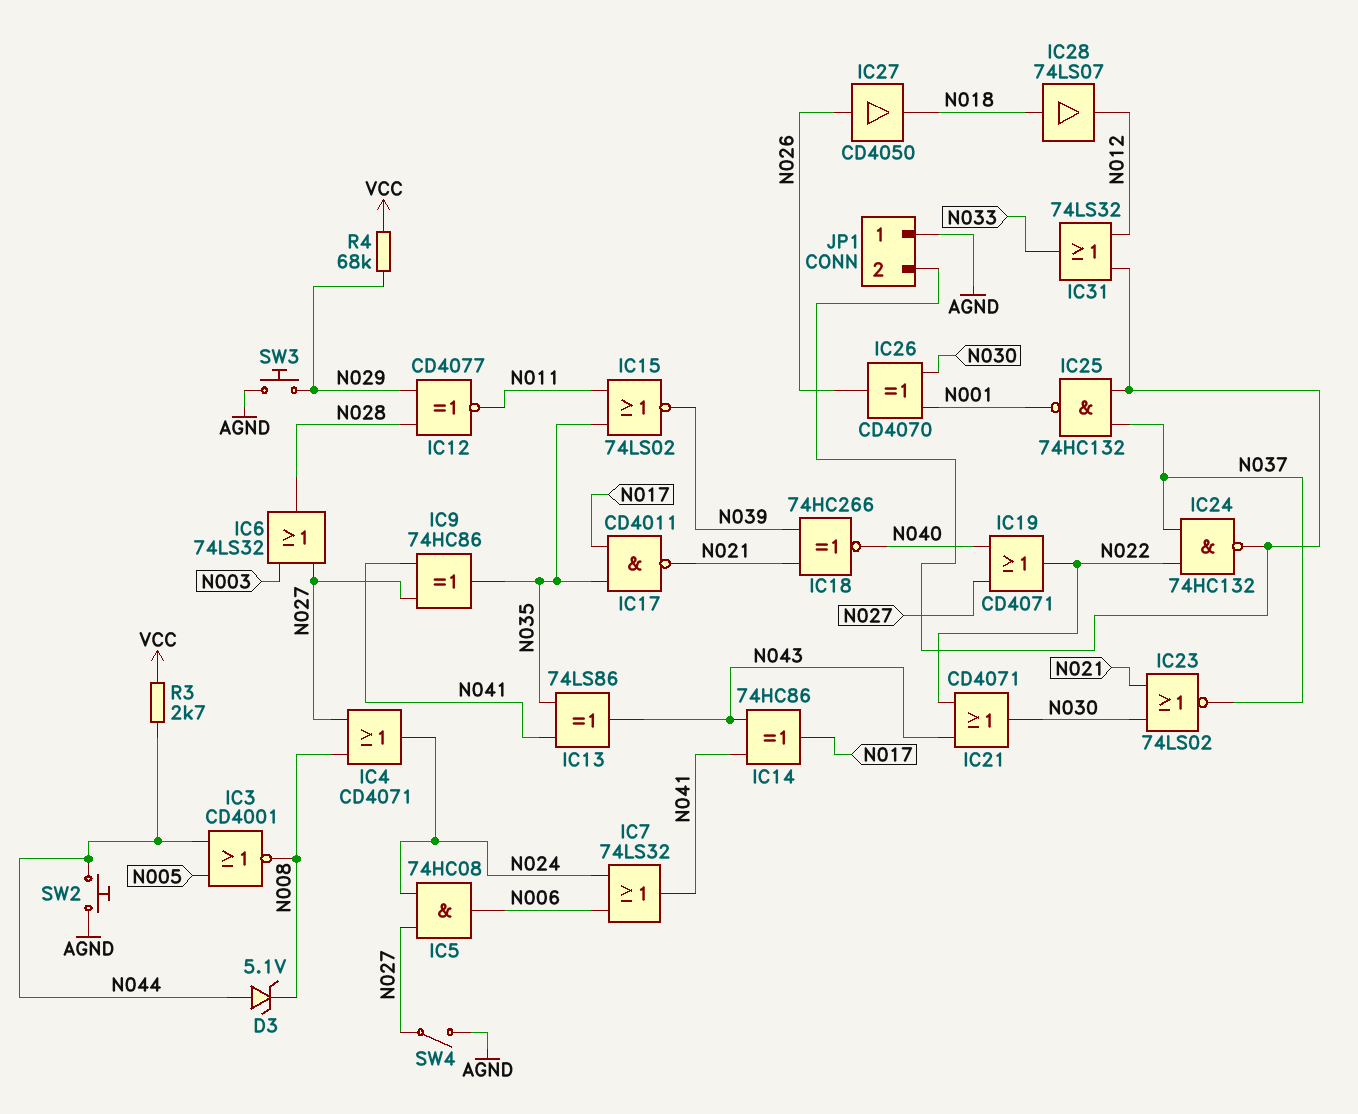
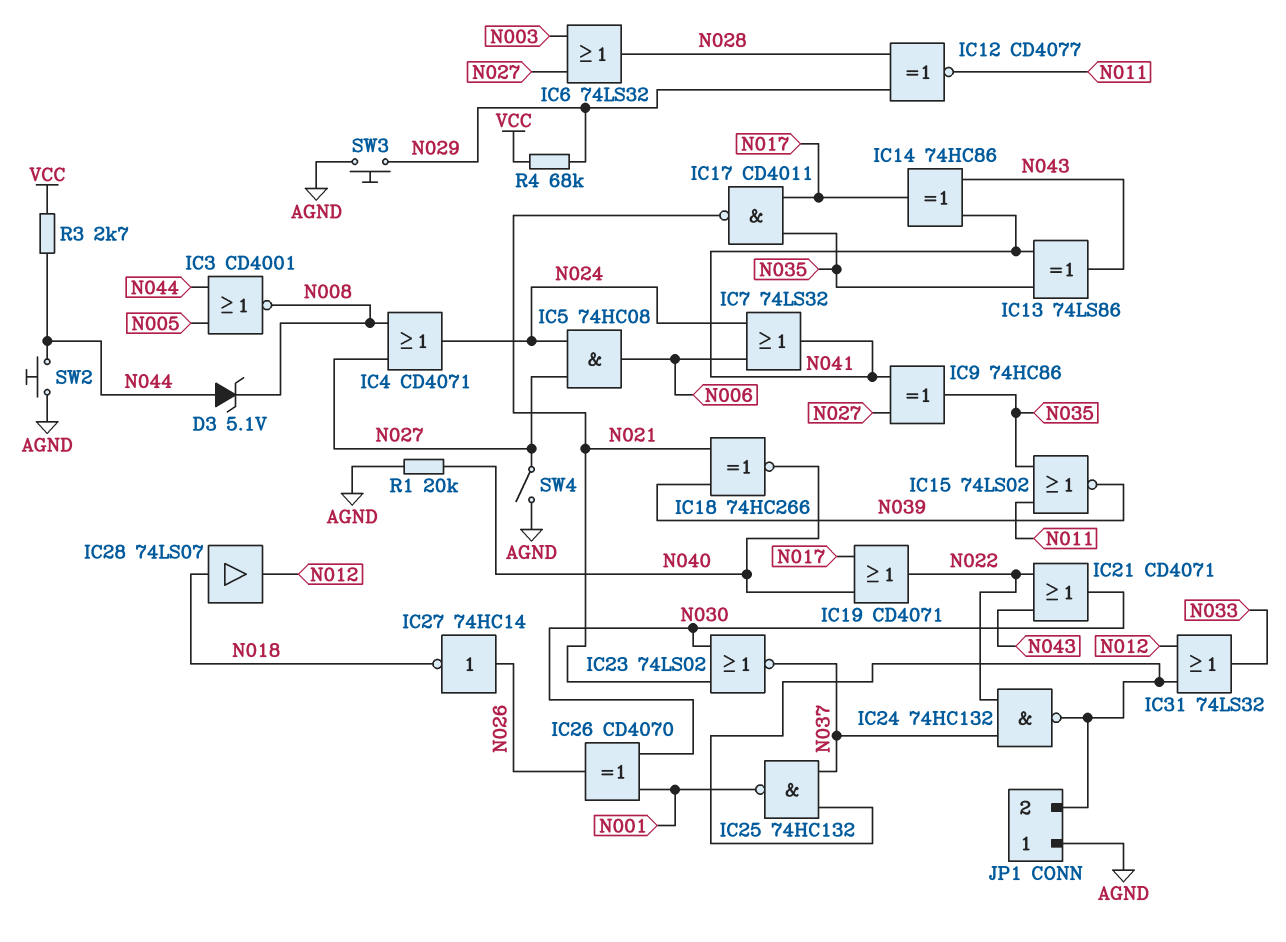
IC19: OR CD4071 (in N027, in N040, out N022) -> OR CD4071 (in N017, in N040, out N022)
IC27: buffer CD4050 (in N026, out N018) -> NOT 74HC14 (in N026, out N018)
R1: none -> 20k (AGND, N040)

